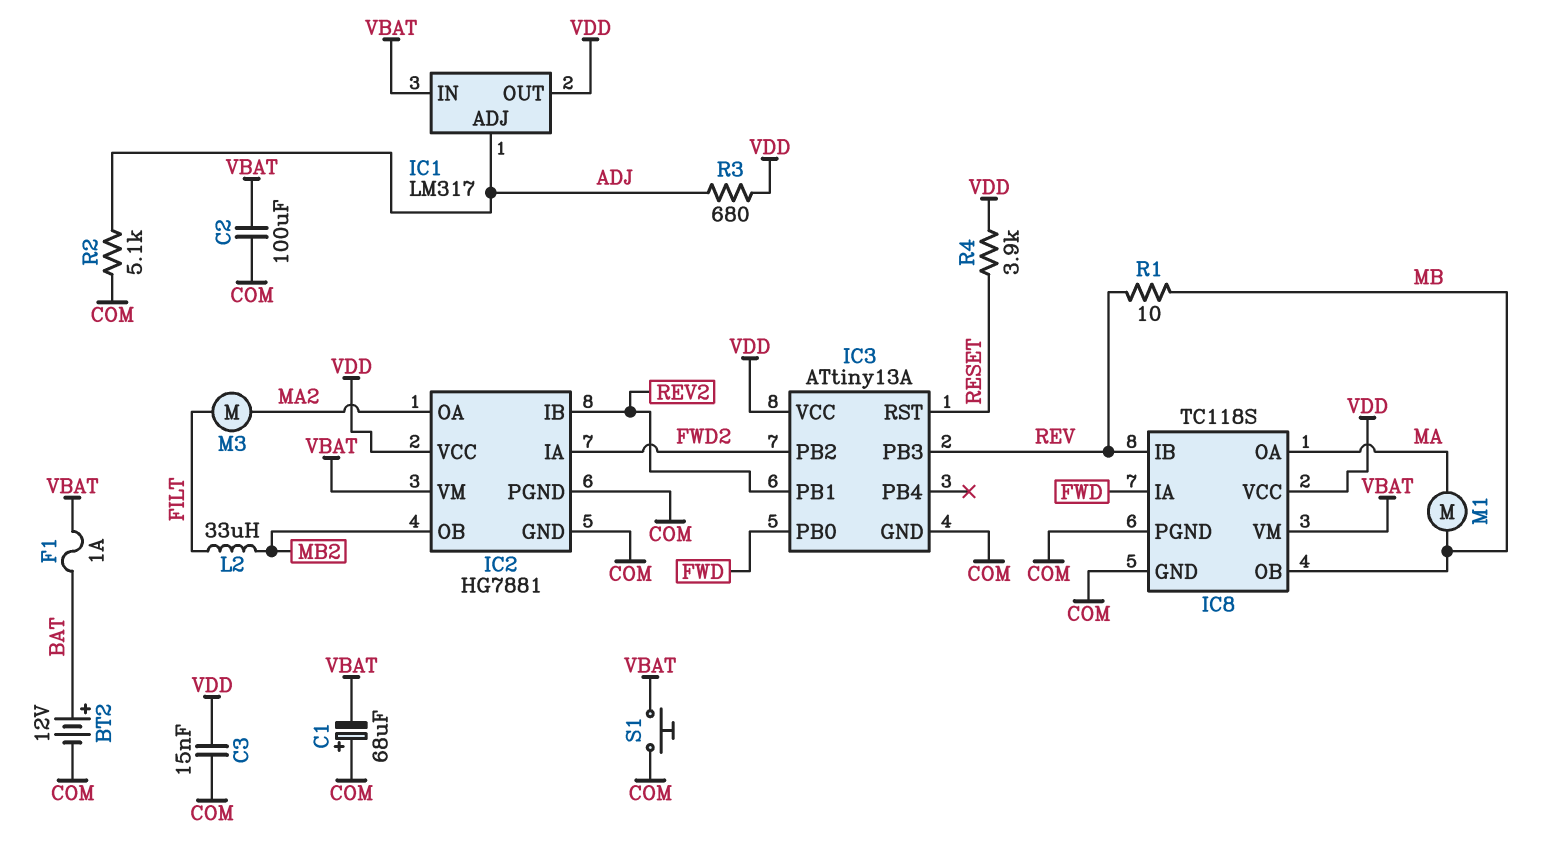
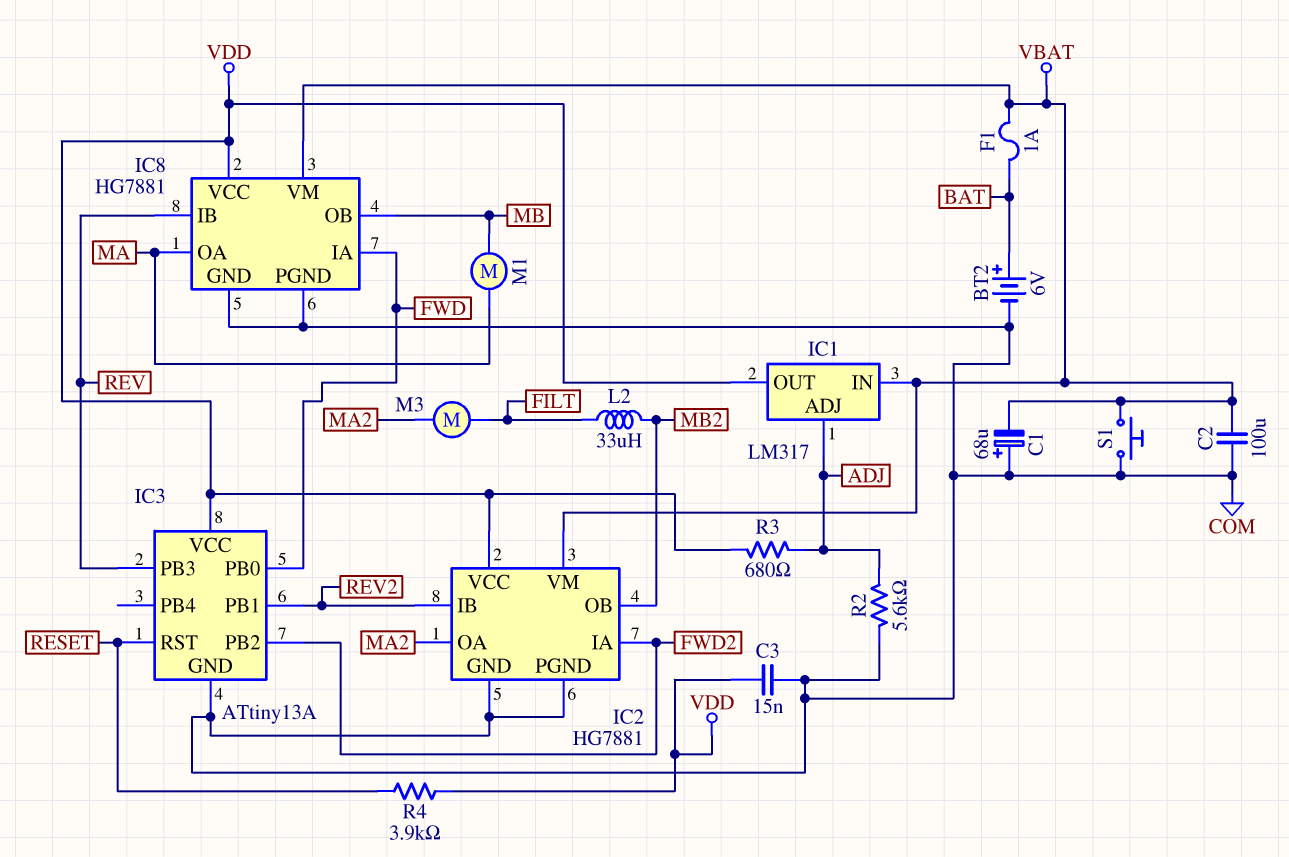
BT2: 12V (plus BAT, minus COM) -> 6V (plus BAT, minus COM)
IC8: TC118S -> HG7881
R1: 10 (MB, REV) -> none
R2: 5.1k (ADJ, COM) -> 5.6k (ADJ, COM)

